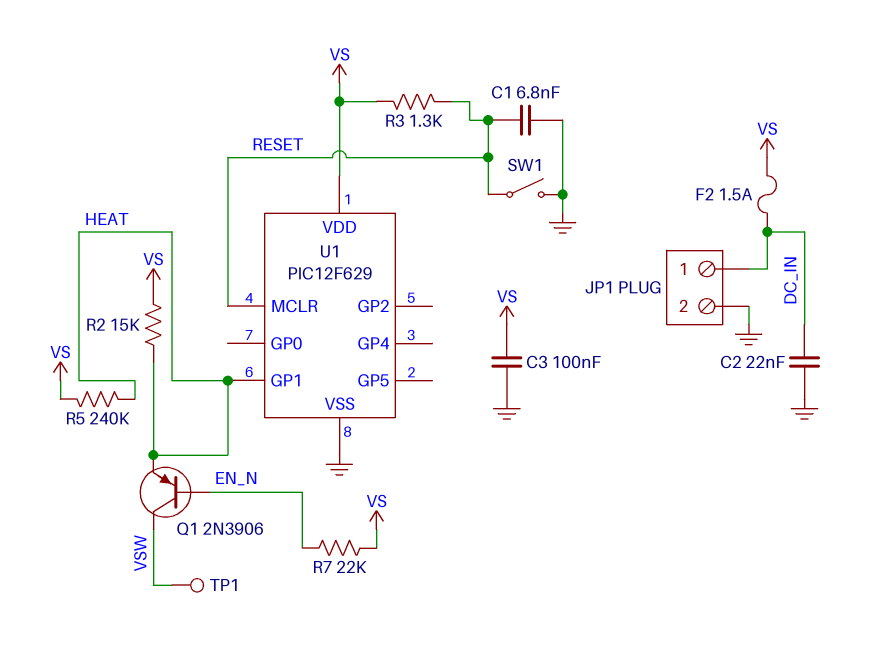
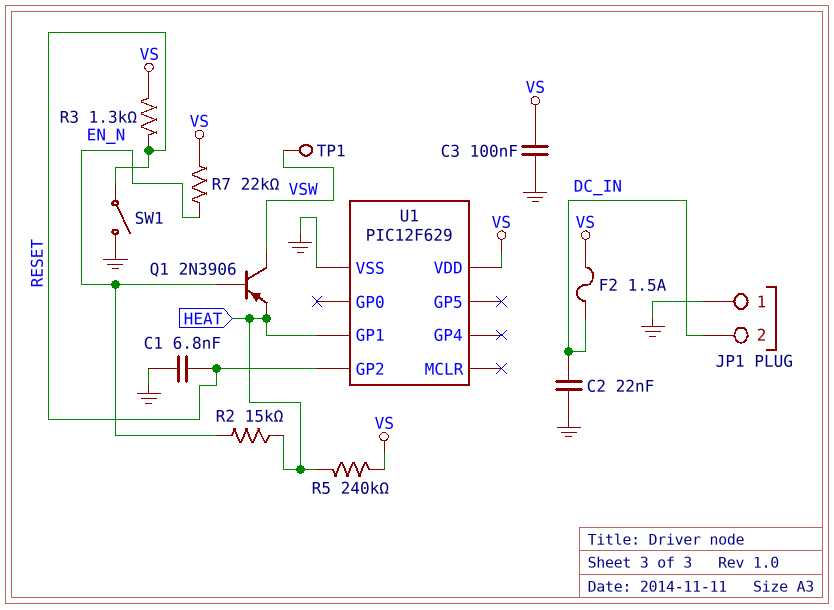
JP1 pin 1: DC_IN -> GND
JP1 pin 2: GND -> DC_IN
R2: 15k (HEAT, VS) -> 15k (EN_N, HEAT)
U1 pin GP2: none -> RESET
U1 pin MCLR: RESET -> none

